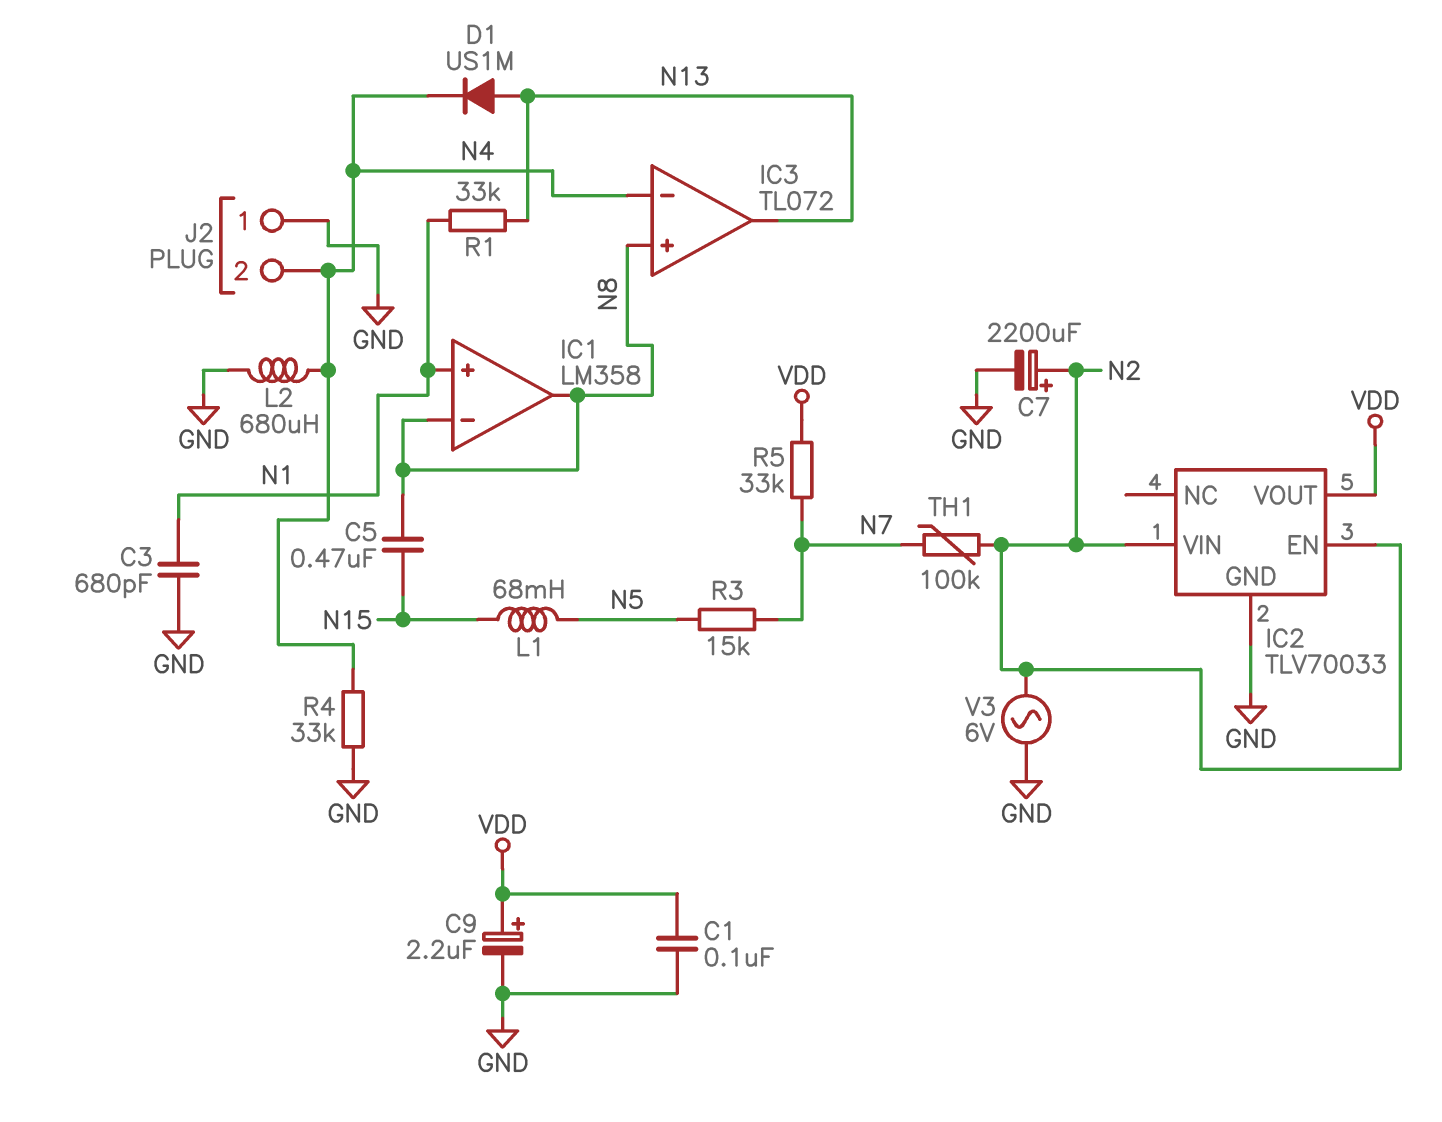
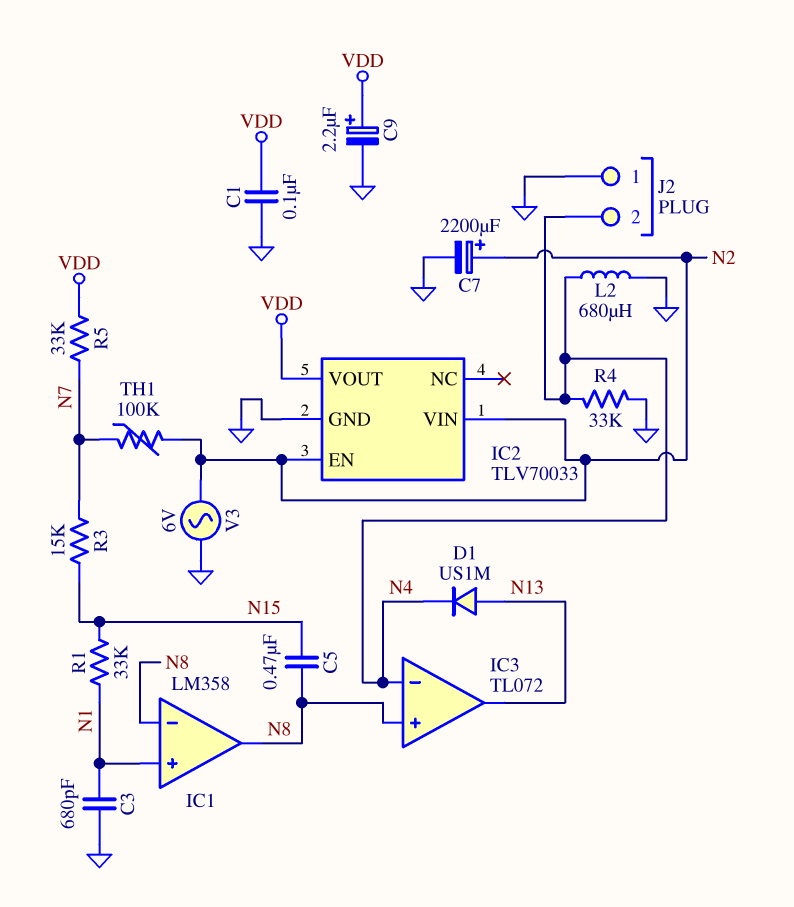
L1: 68mH (N5, N15) -> none
R1: 33k (N1, N13) -> 33k (N1, N15)
R3: 15k (N5, N7) -> 15k (N7, N15)

